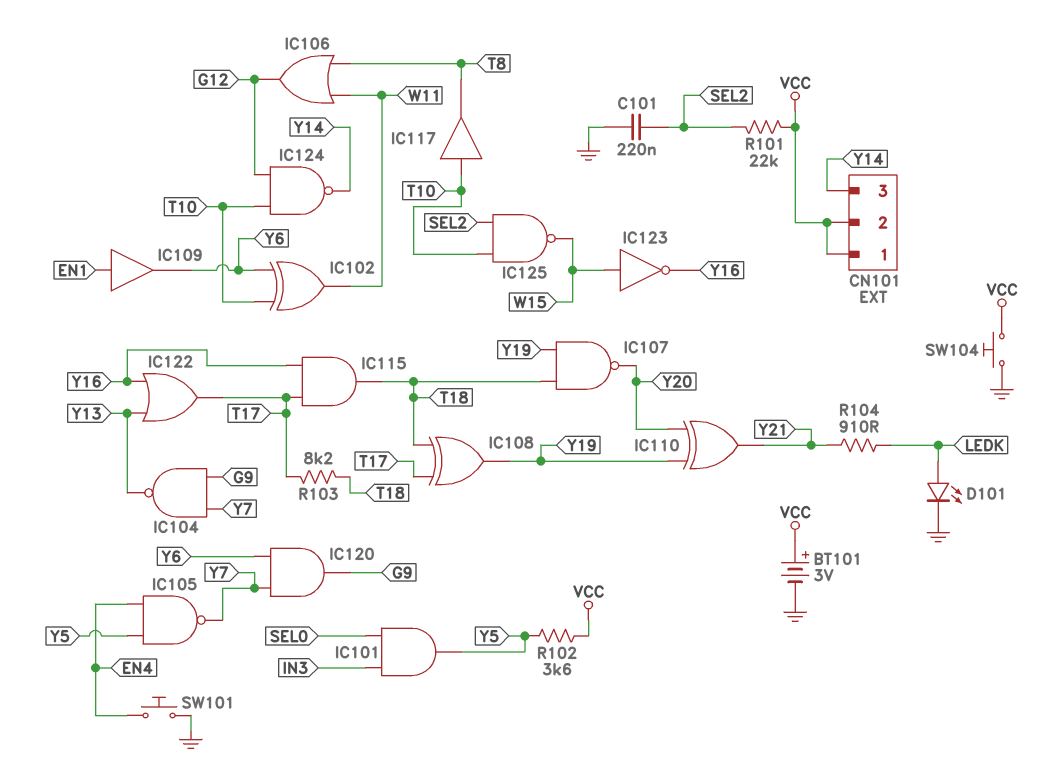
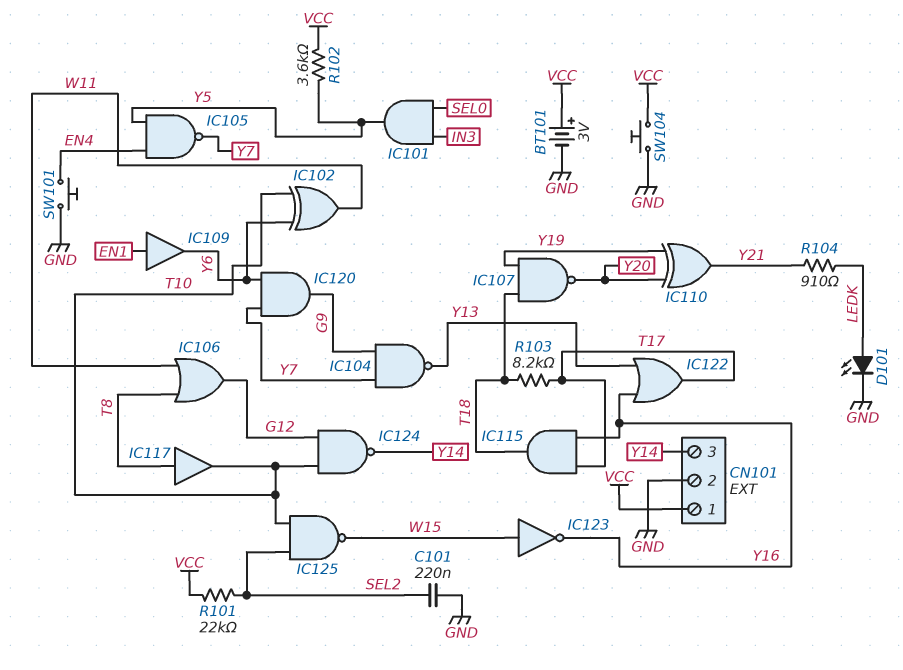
CN101 pin 2: VCC -> GND
IC108: XOR (in T17, in T18, out Y19) -> none
IC117: buffer (in T10, out T8) -> buffer (in T8, out T10)

